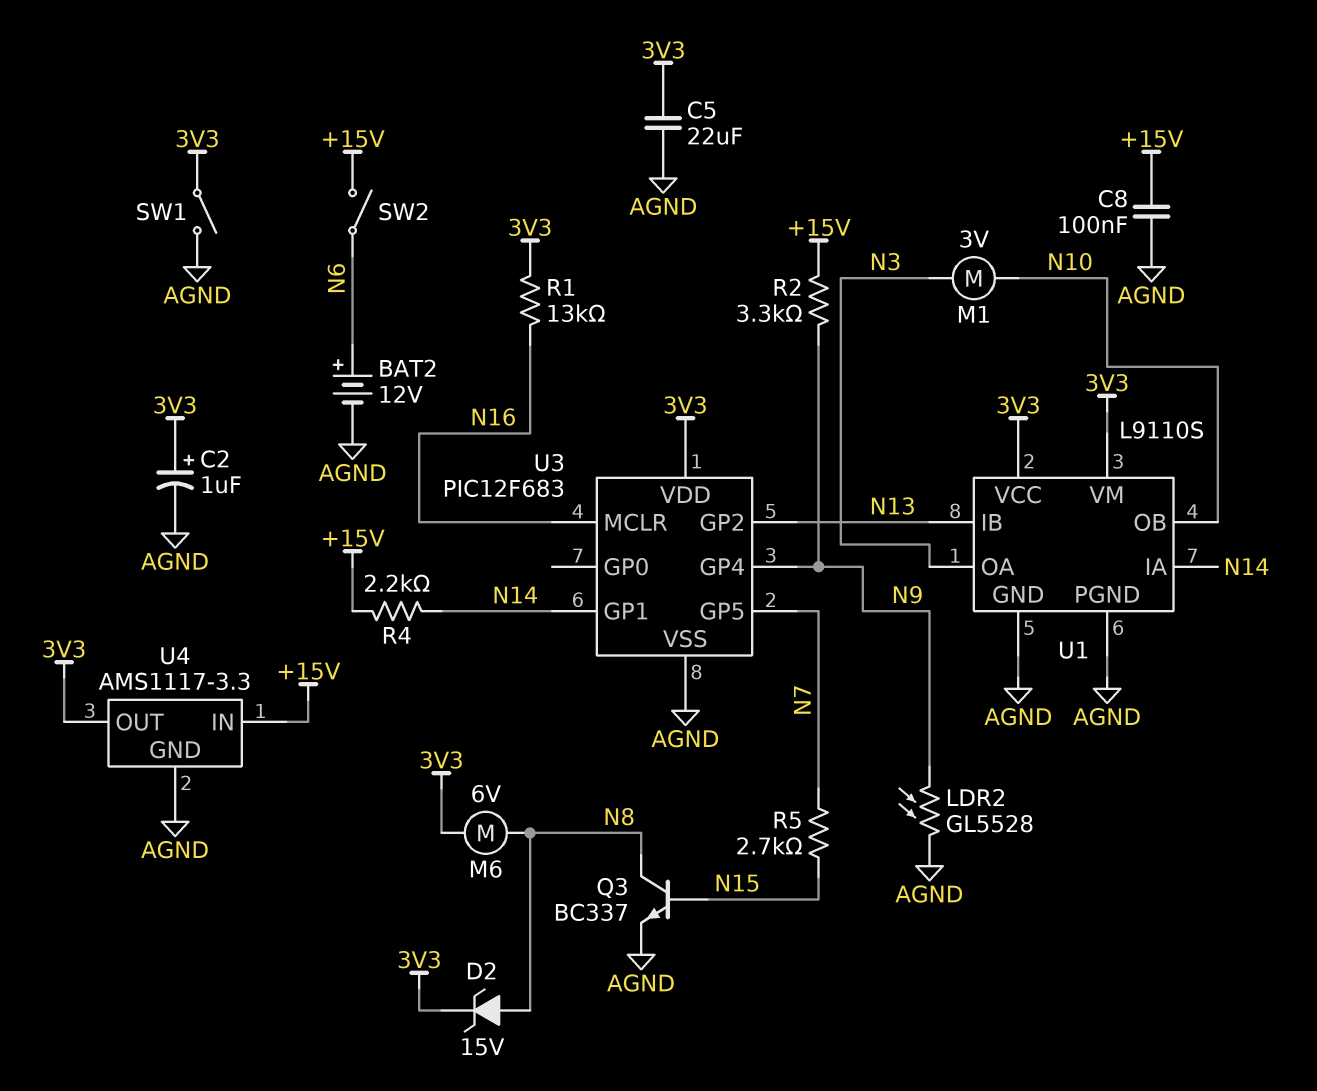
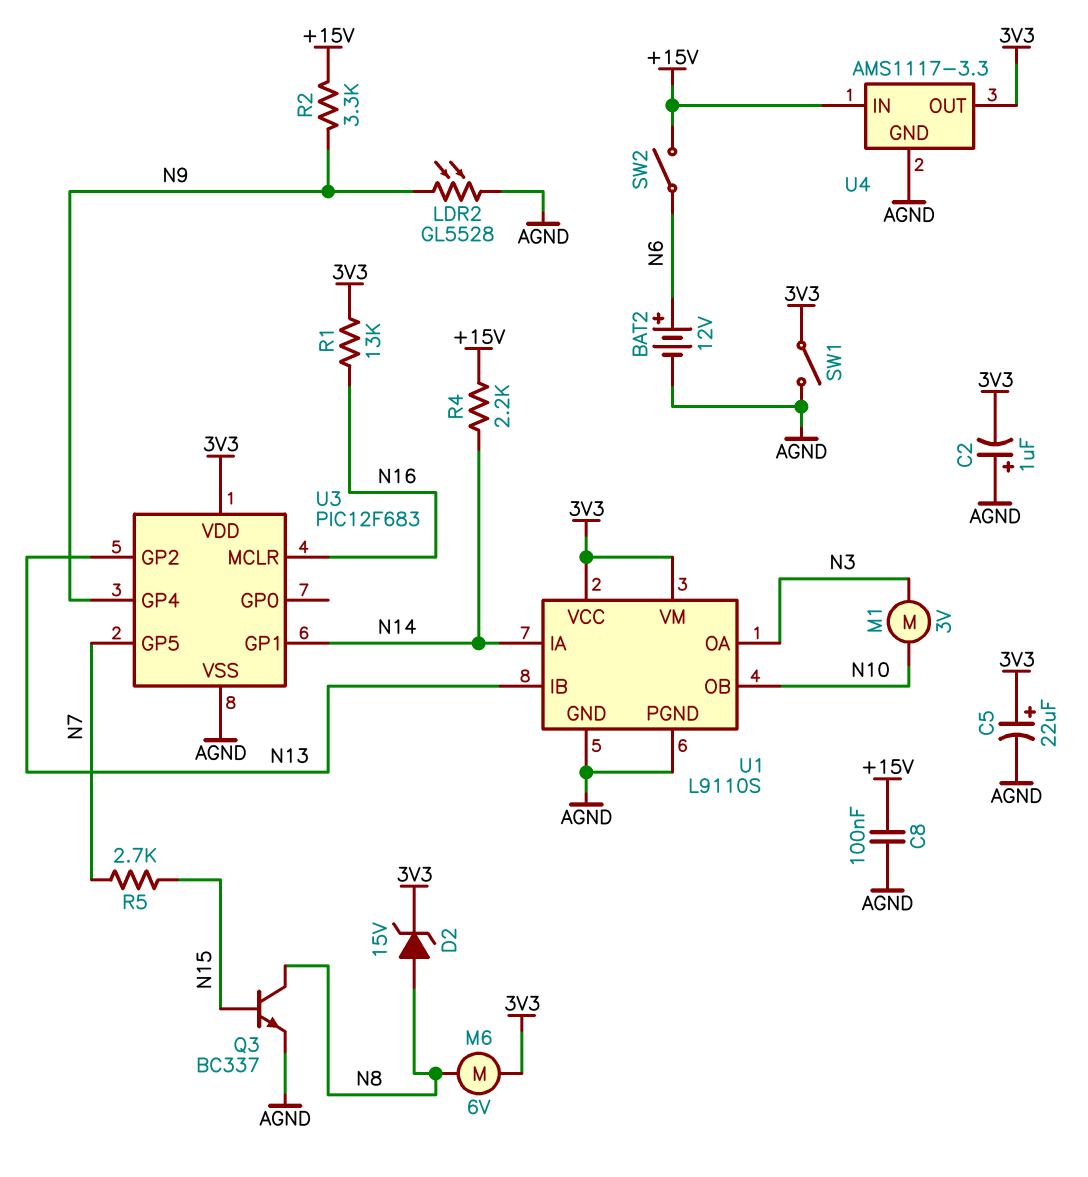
C2: 1uF (plus 3V3, minus AGND) -> 1uF (plus AGND, minus 3V3)
C5: 22uF (3V3, AGND) -> 22uF (plus 3V3, minus AGND)

